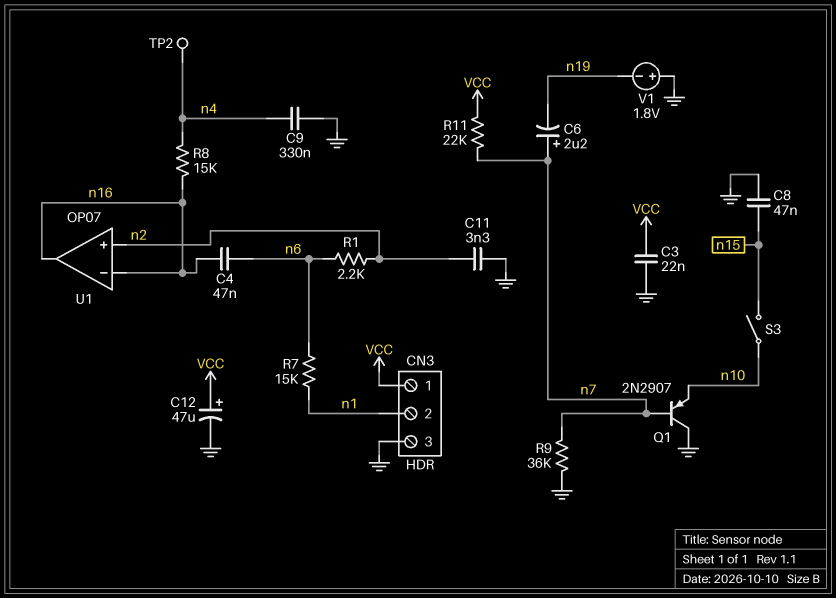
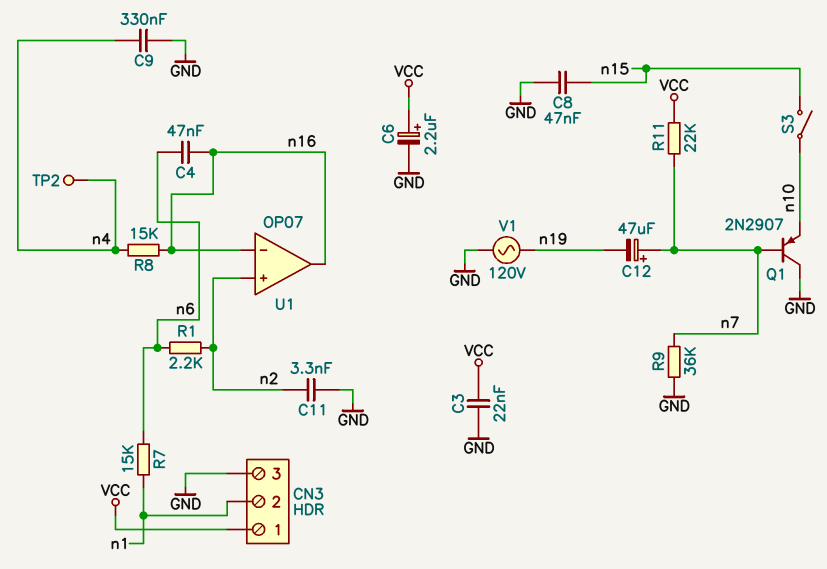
C6: 2.2uF (plus n7, minus n19) -> 2.2uF (plus VCC, minus GND)
C12: 47uF (plus VCC, minus GND) -> 47uF (plus n7, minus n19)
V1: 1.8V (plus GND, minus n19) -> AC 120V (GND, n19)

